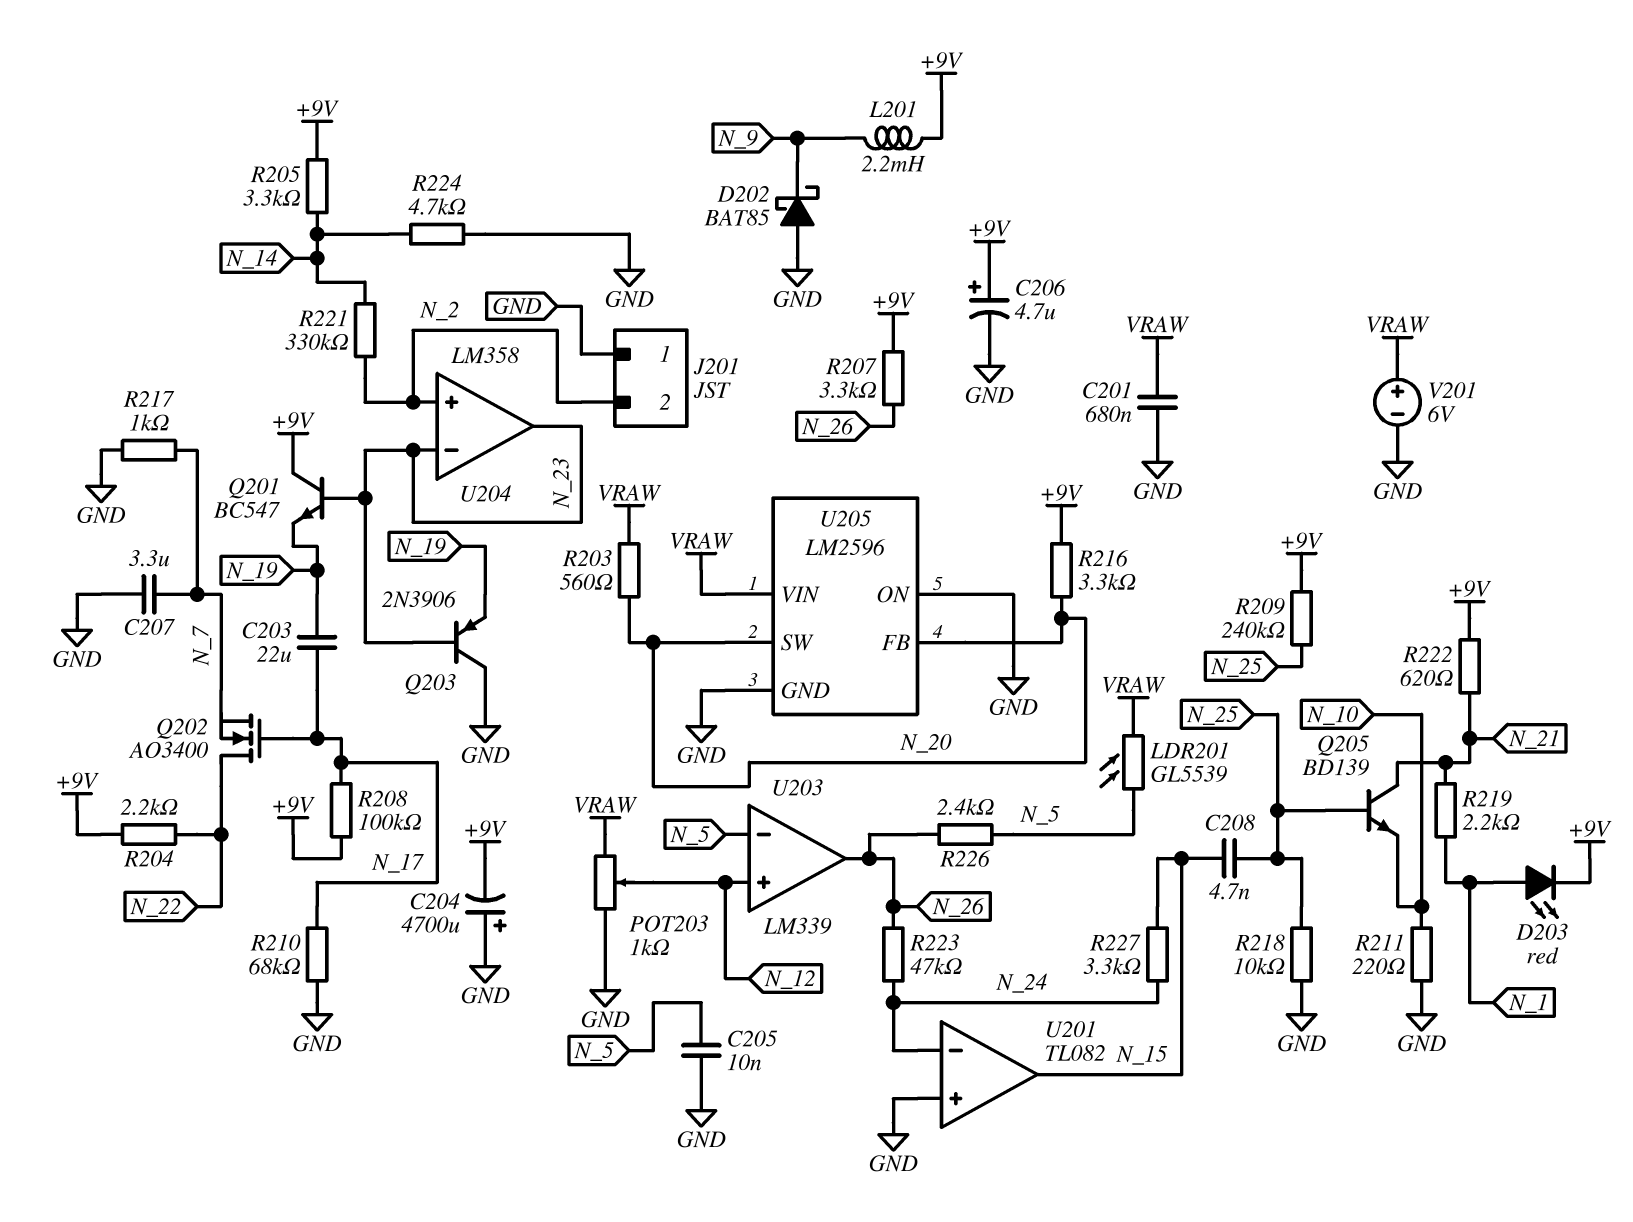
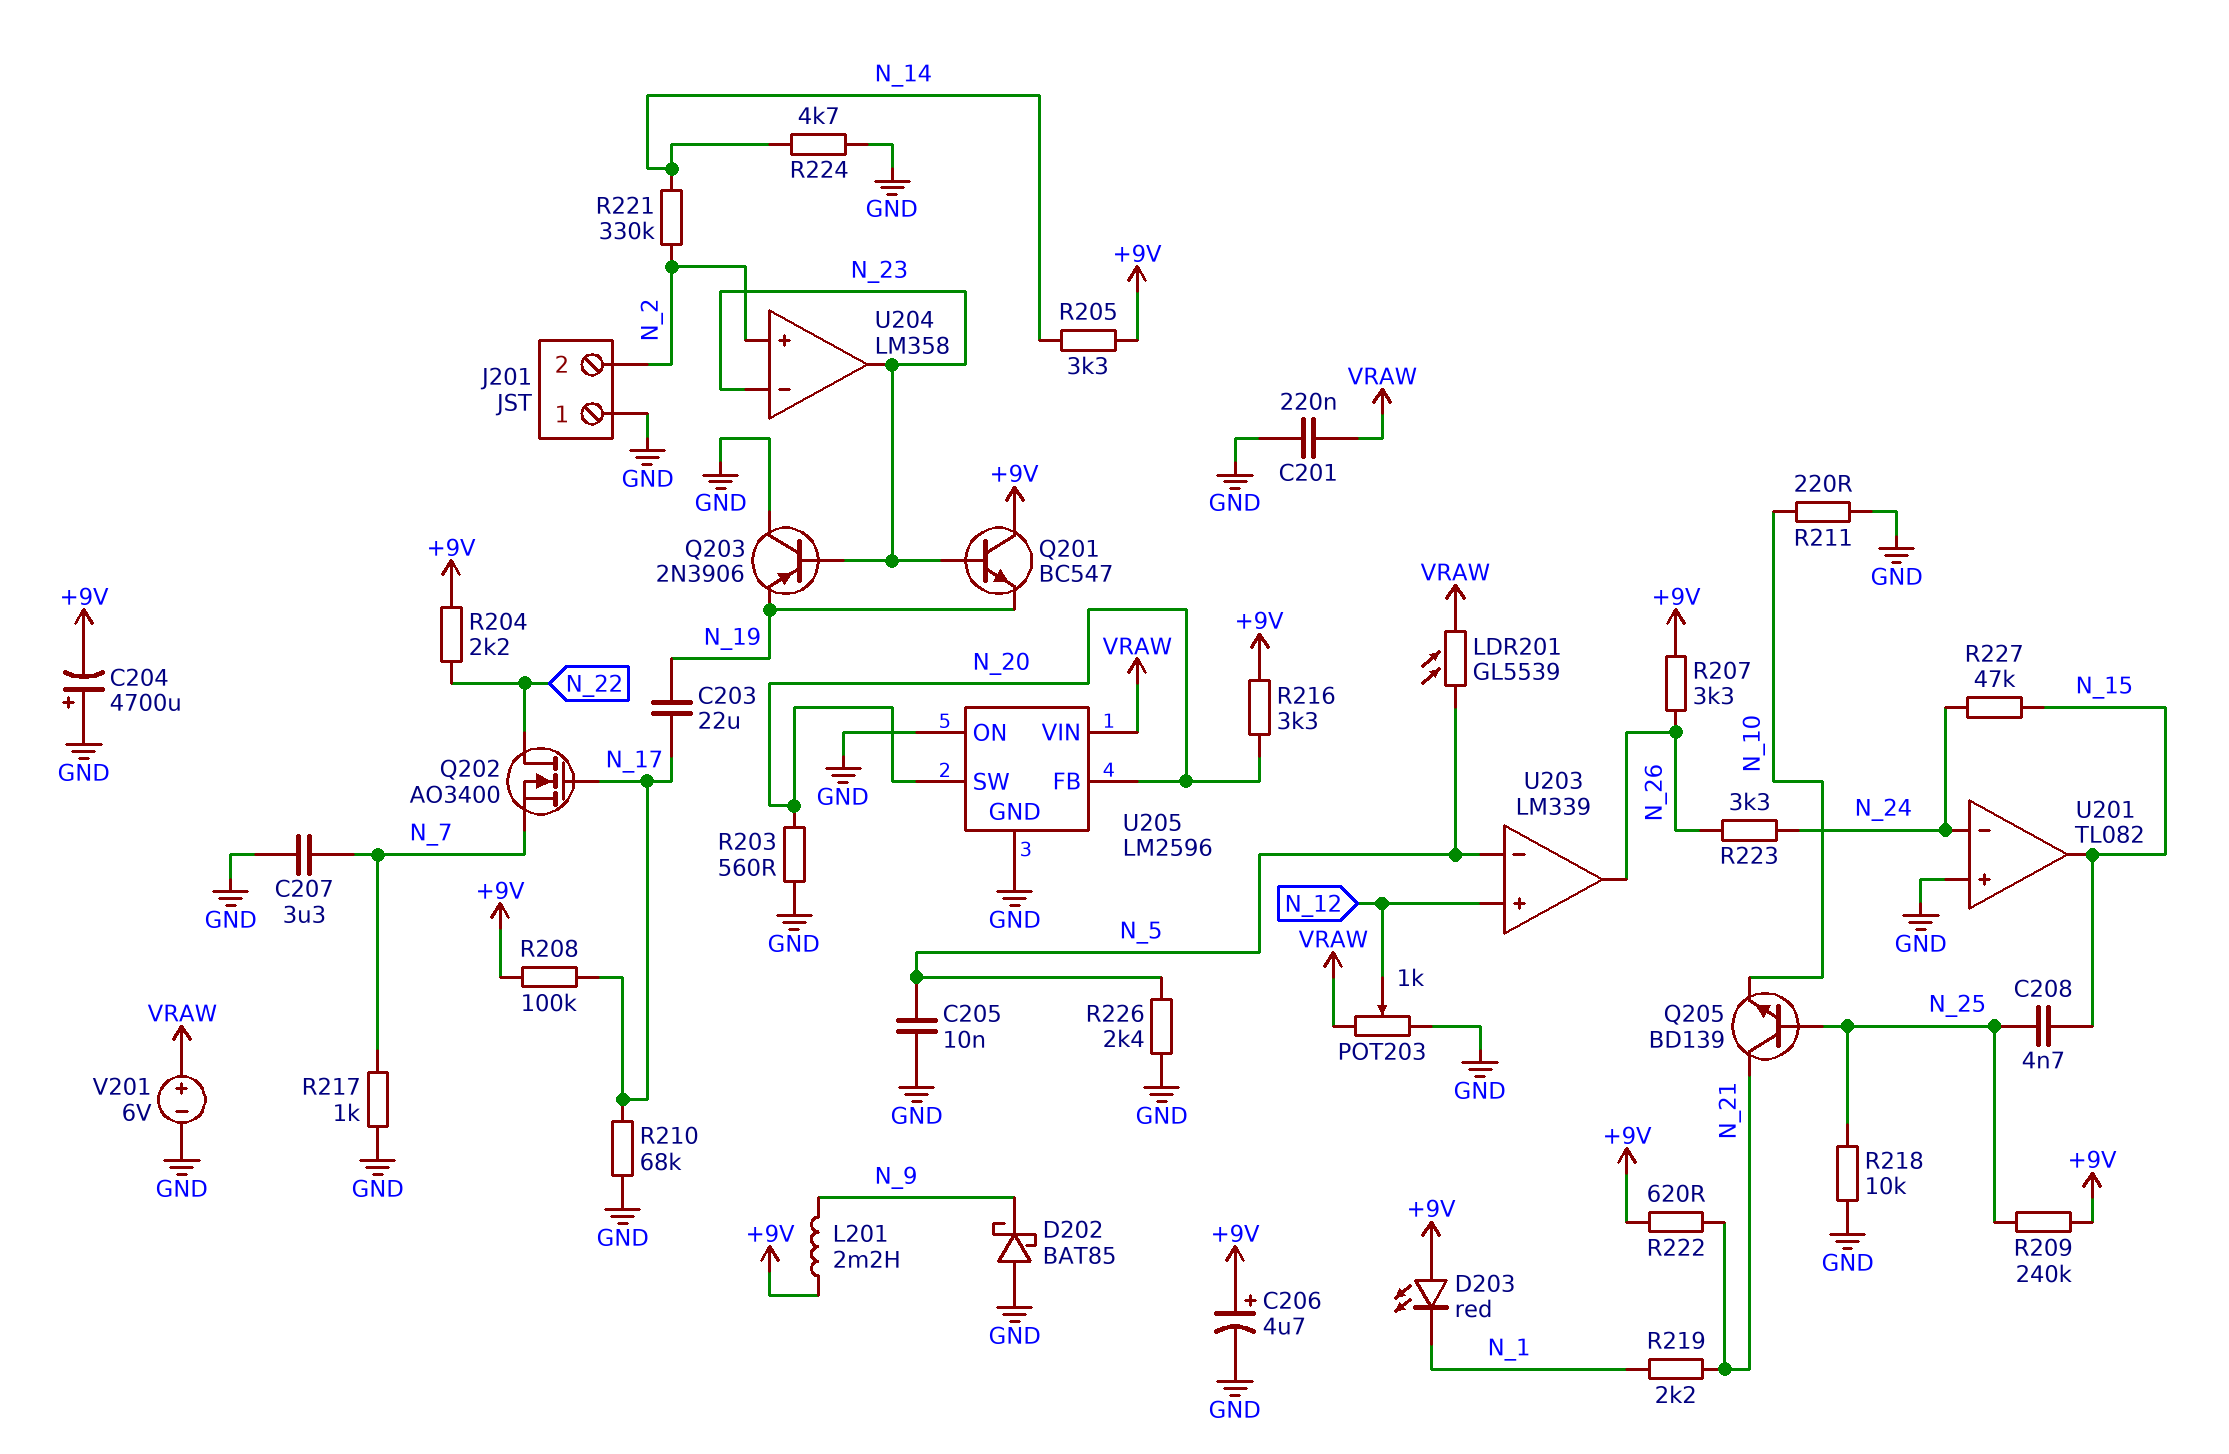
C201: 680nF (GND, VRAW) -> 220nF (GND, VRAW)
D203: LED red (A N_1, K +9V) -> LED red (A +9V, K N_1)
R203: 560 (N_20, VRAW) -> 560 (GND, N_20)
R223: 47k (N_24, N_26) -> 3.3k (N_24, N_26)
R226: 2.4k (N_5, N_26) -> 2.4k (GND, N_5)
R227: 3.3k (N_15, N_24) -> 47k (N_15, N_24)

